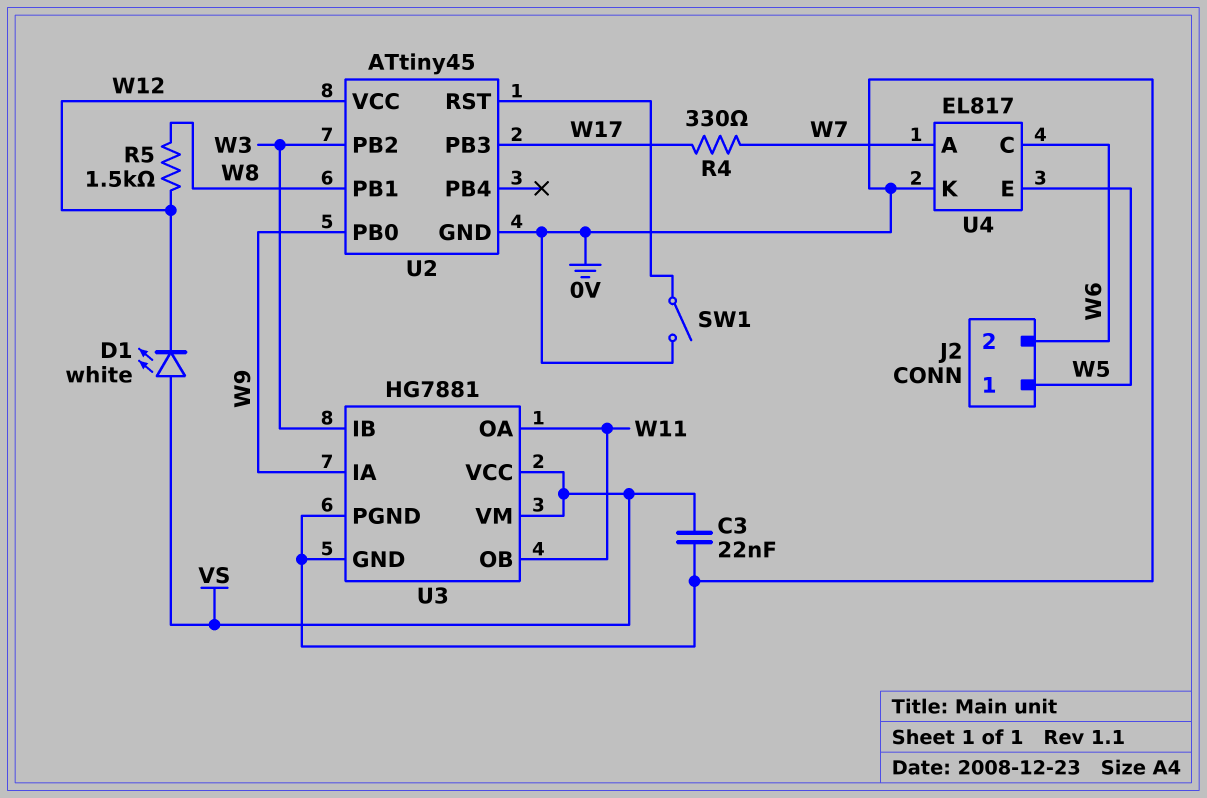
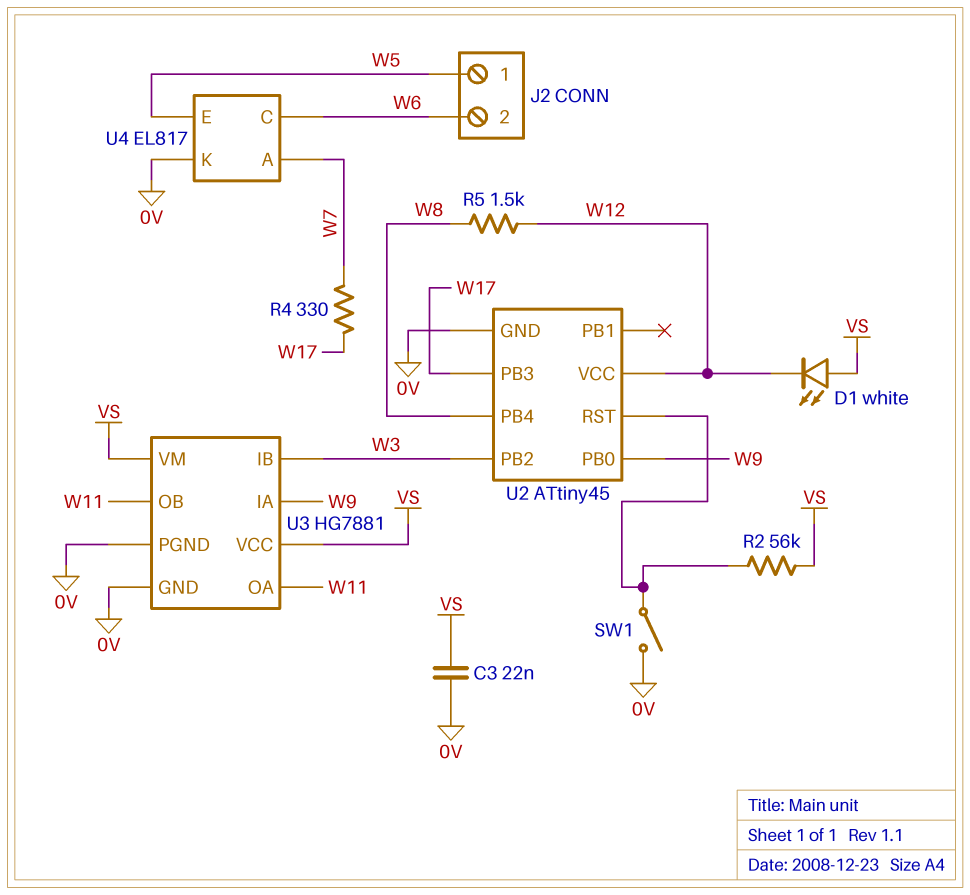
R2: none -> 56k (U2/RST, VS)
U2 pin PB1: W8 -> none
U2 pin PB4: none -> W8

